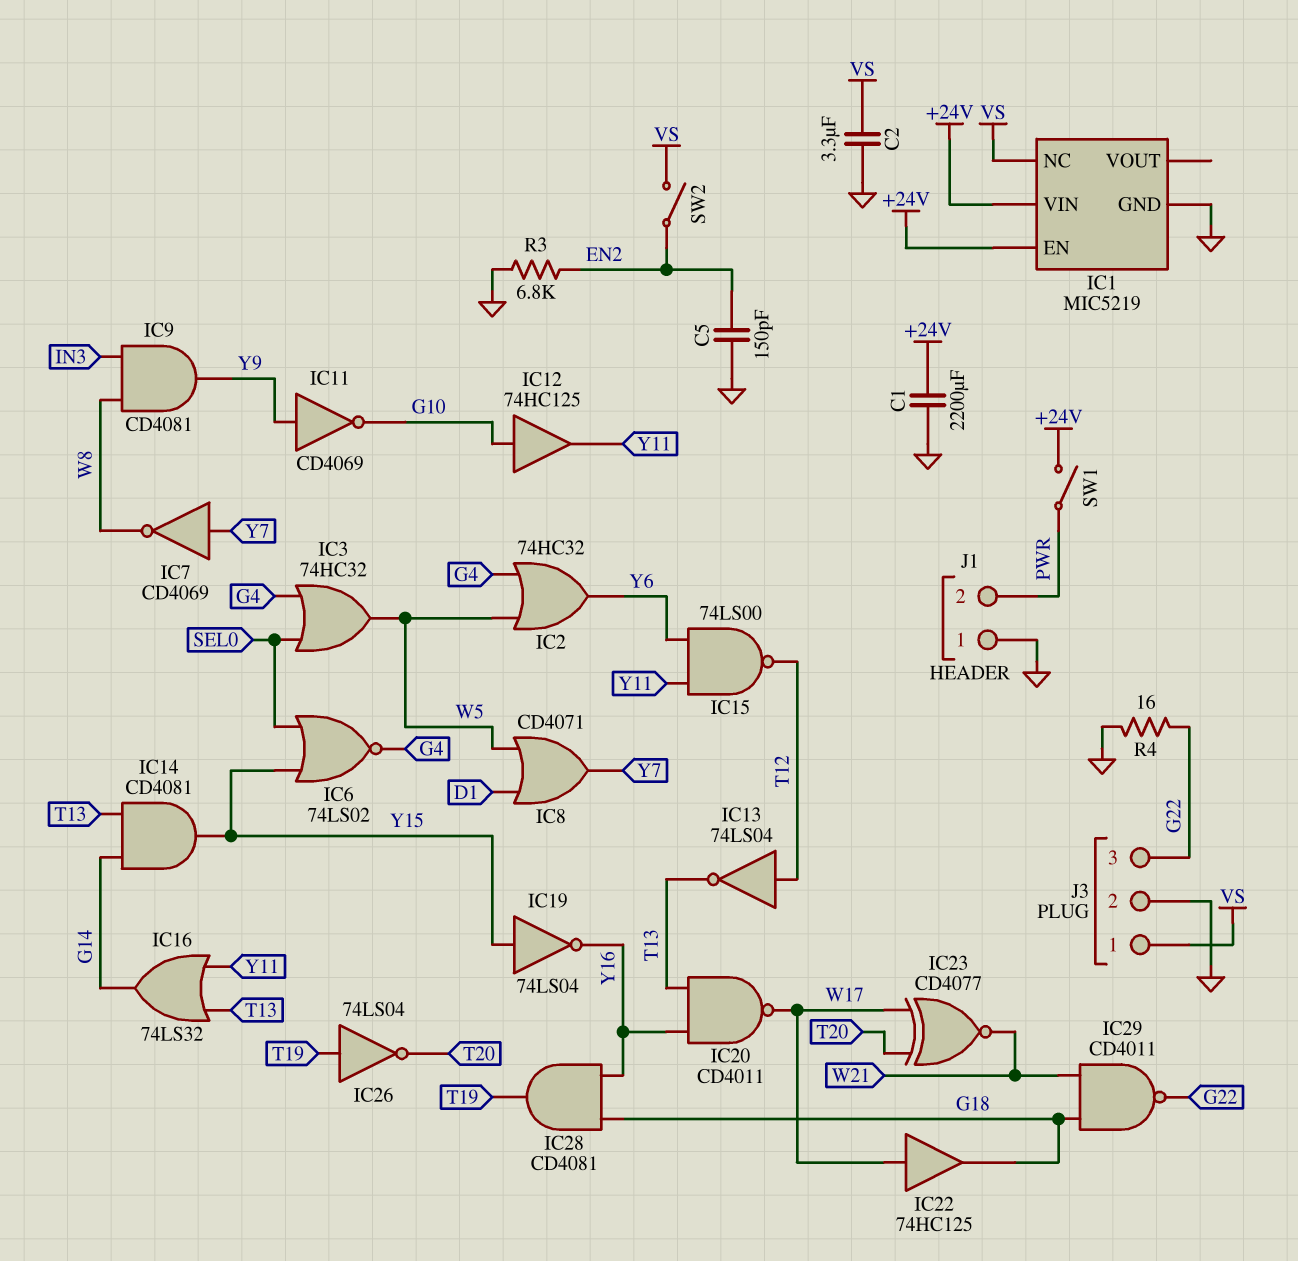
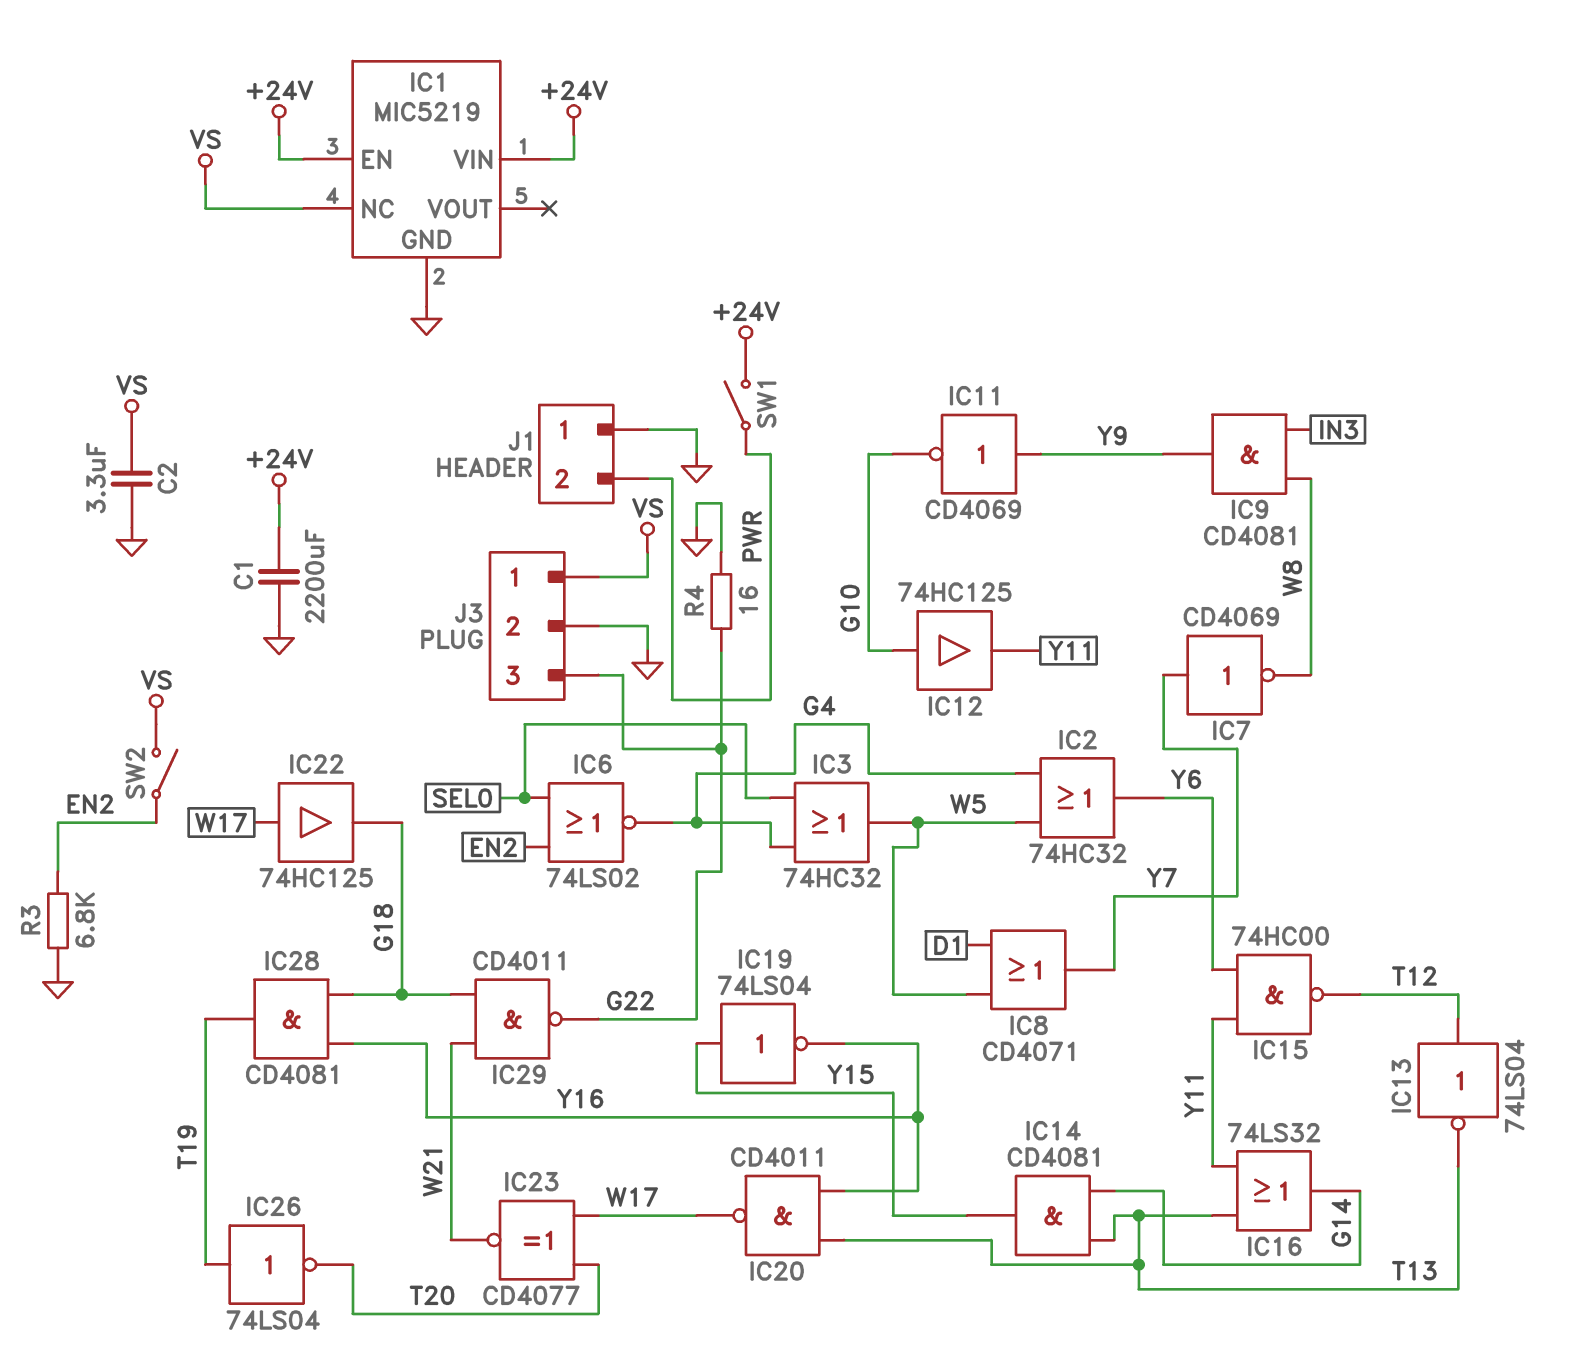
C5: 150pF (EN2, GND) -> none
IC6: NOR 74LS02 (in SEL0, in Y15, out G4) -> NOR 74LS02 (in EN2, in SEL0, out G4)
IC15: NAND 74LS00 (in Y6, in Y11, out T12) -> NAND 74HC00 (in Y6, in Y11, out T12)

